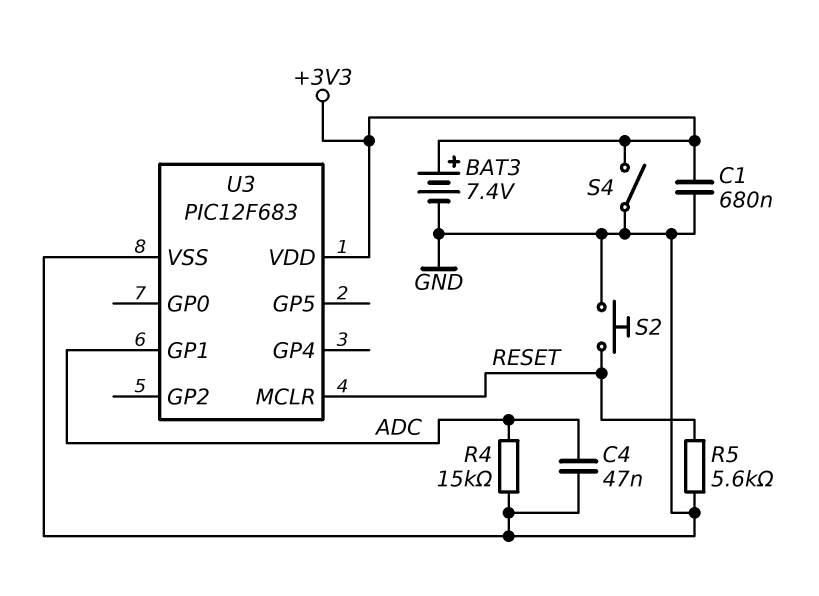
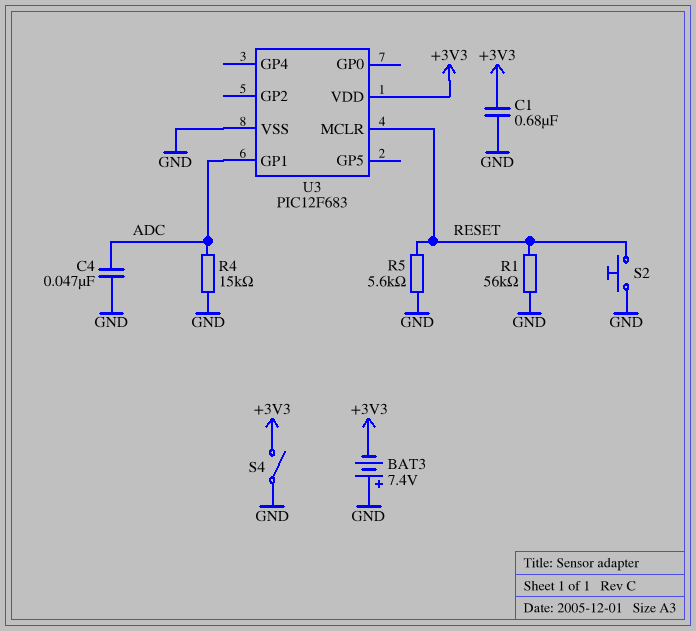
BAT3: 7.4V (plus +3V3, minus GND) -> 7.4V (plus GND, minus +3V3)
R1: none -> 56k (GND, RESET)

